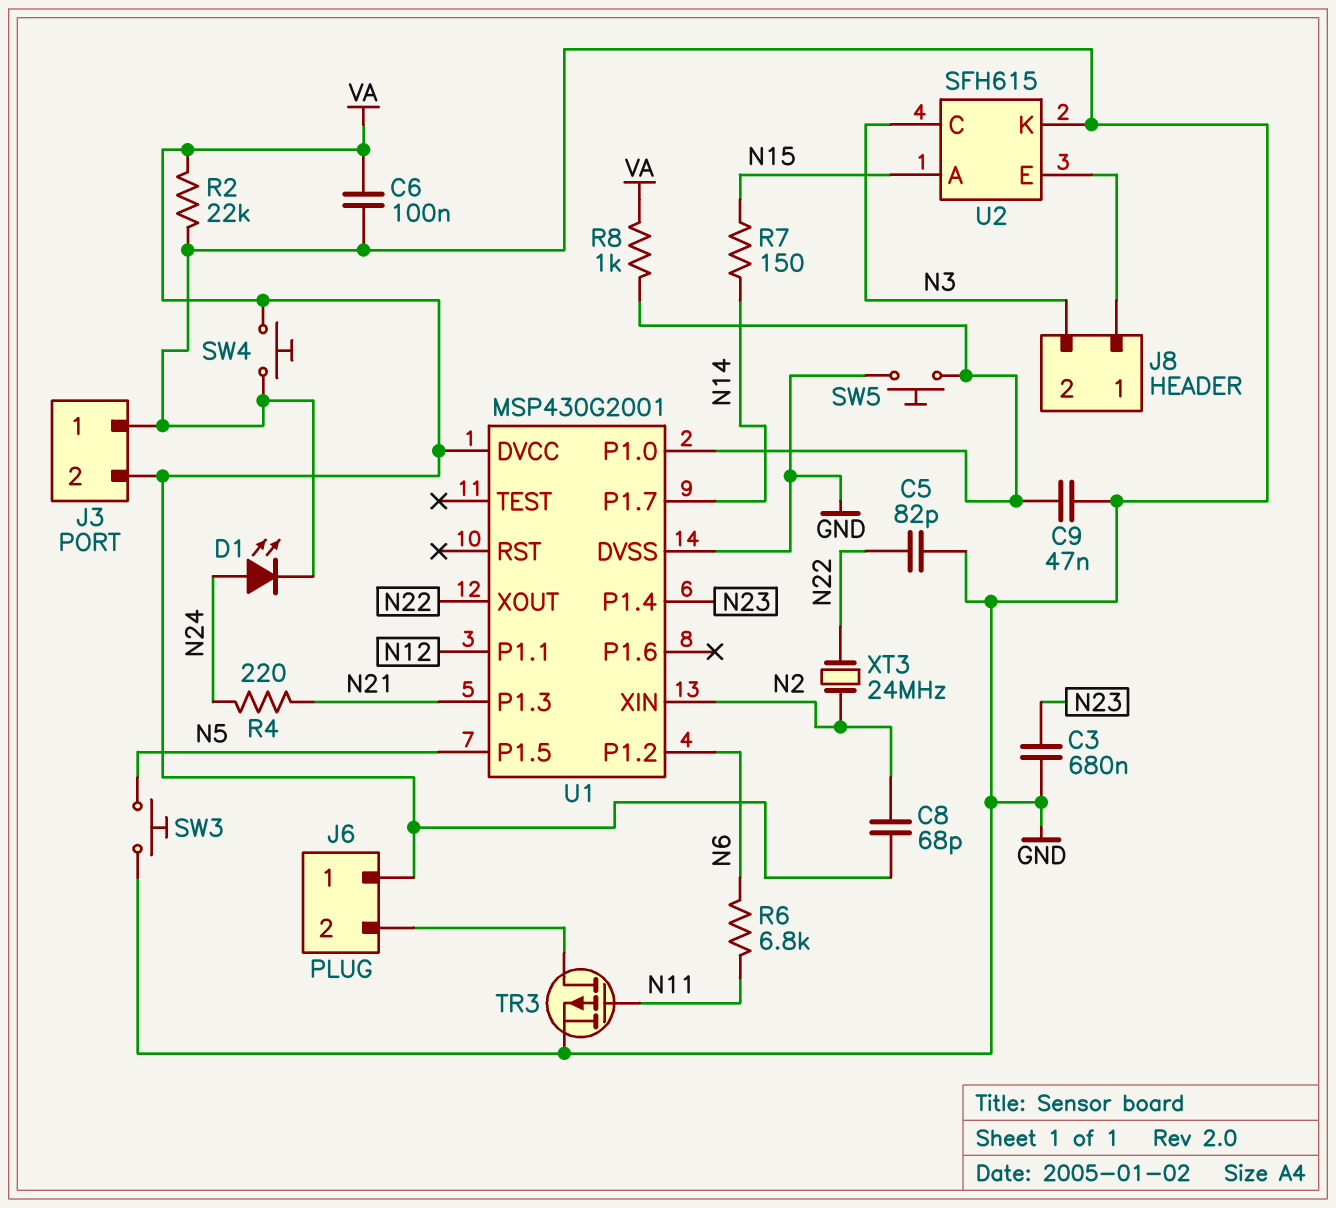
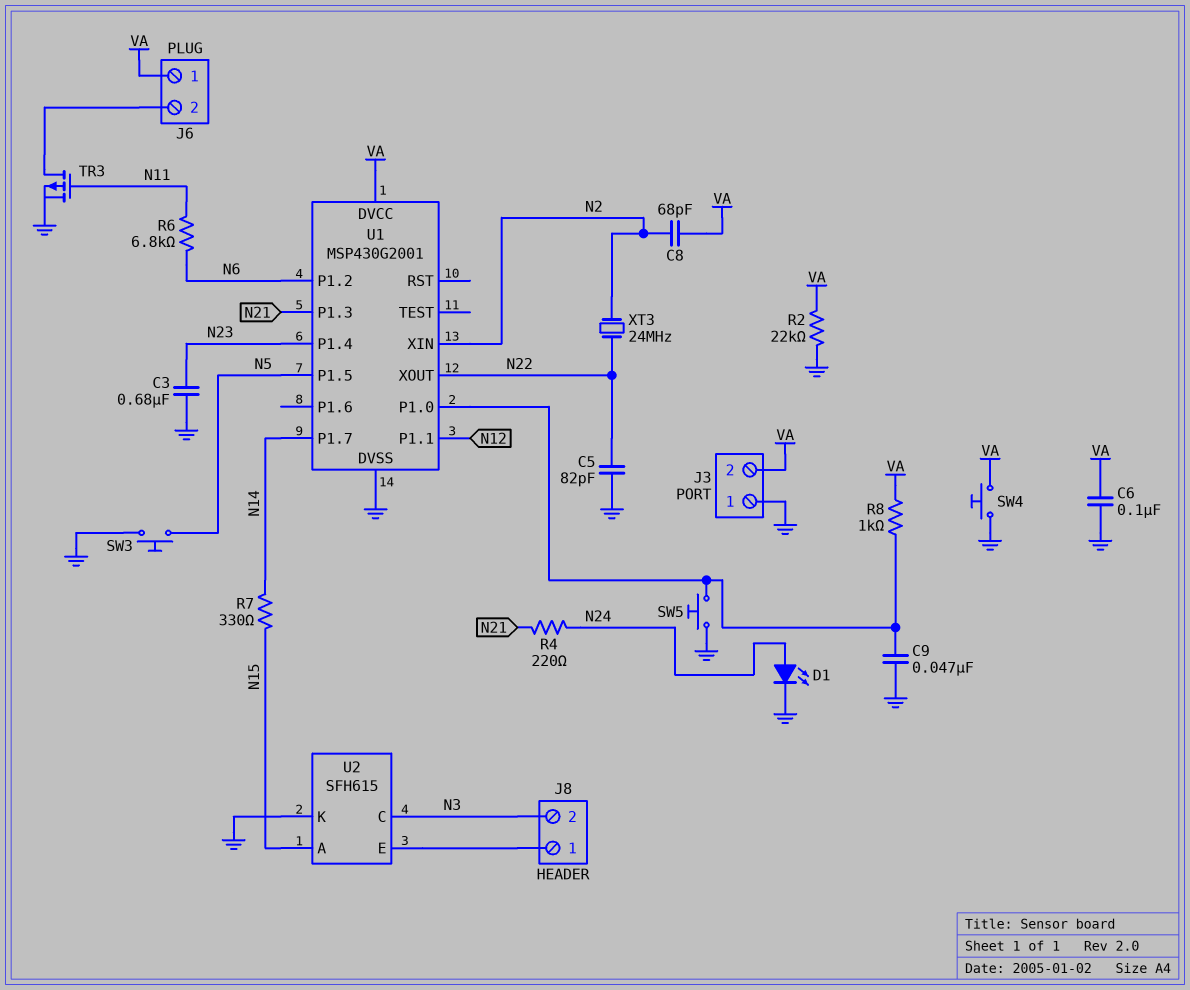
R7: 150 (N14, N15) -> 330 (N14, N15)

